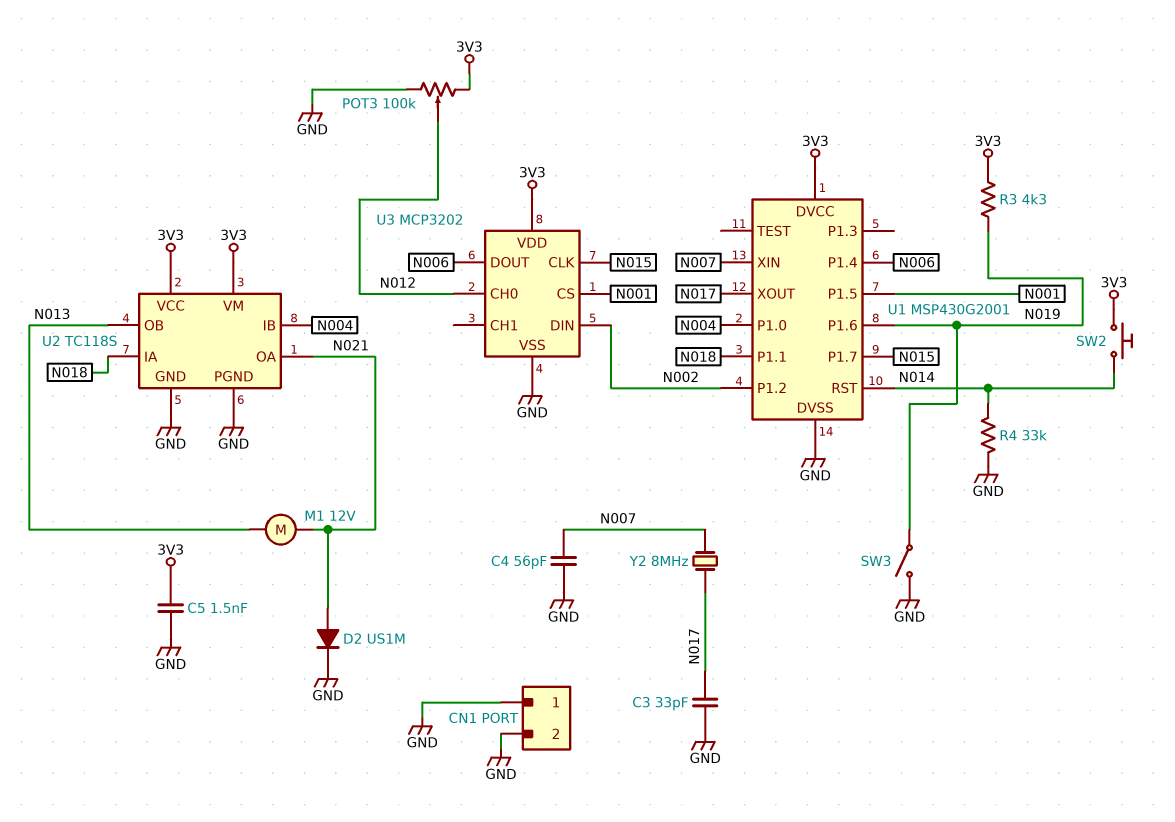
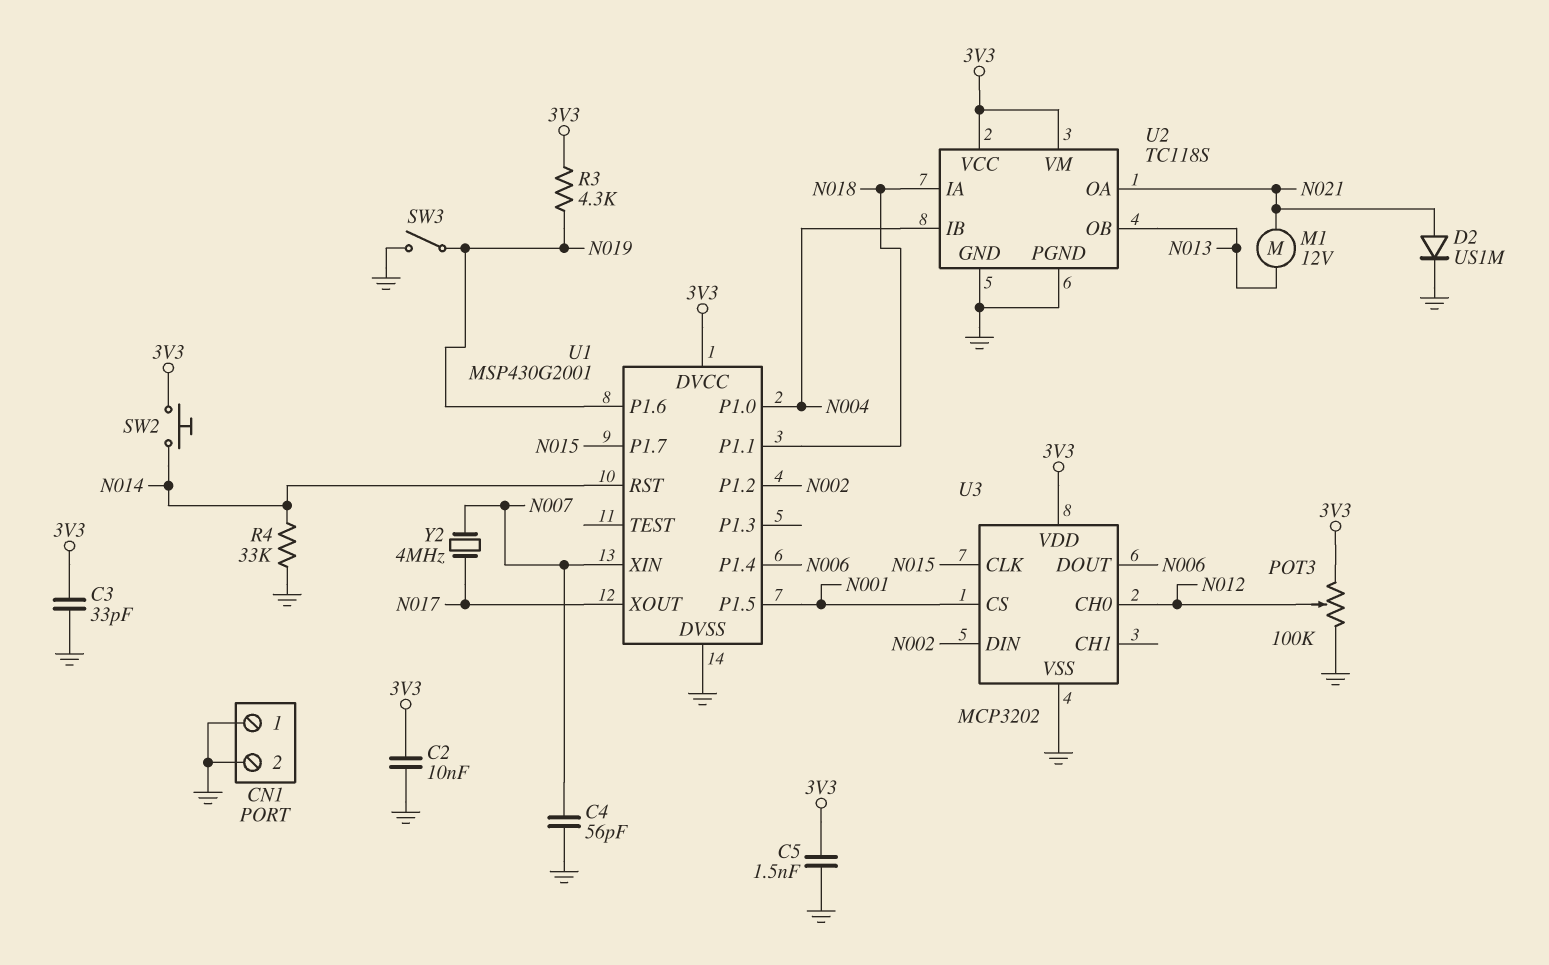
C2: none -> 10nF (3V3, GND)
C3: 33pF (GND, N017) -> 33pF (3V3, GND)
Y2: 8MHz (N007, N017) -> 4MHz (N007, N017)

